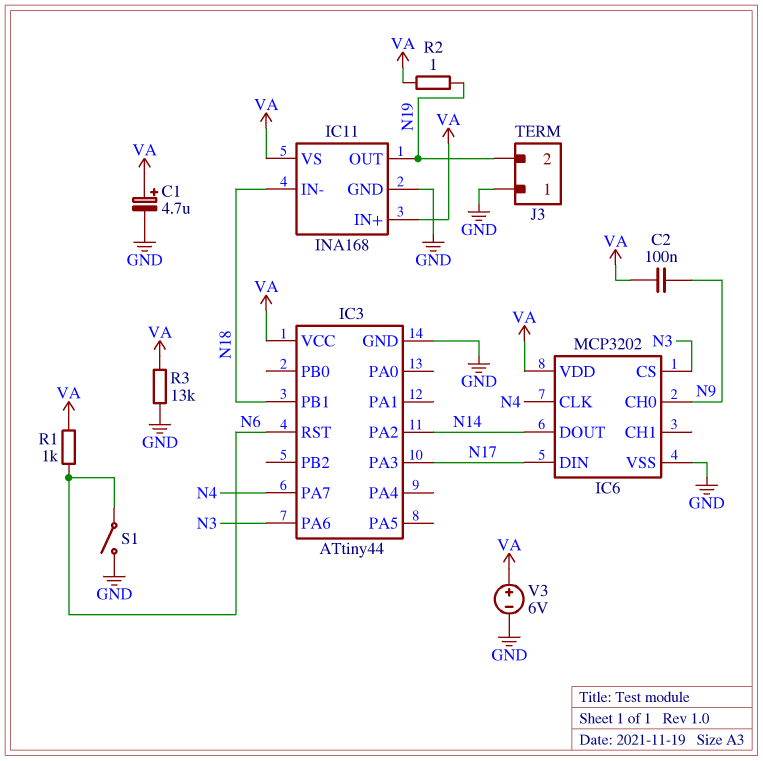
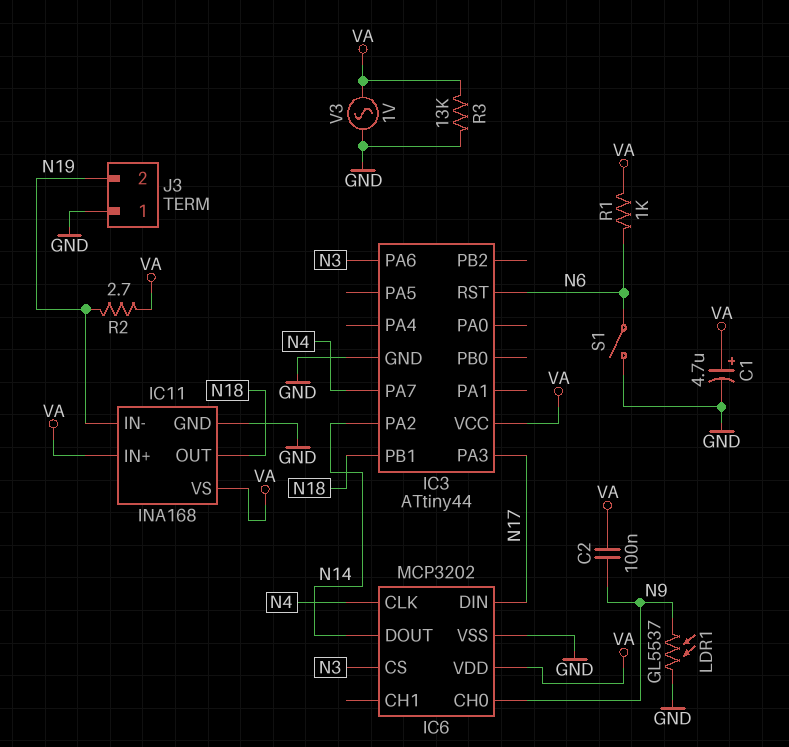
IC11 pin IN-: N18 -> N19
IC11 pin OUT: N19 -> N18
LDR1: none -> GL5537 (GND, N9)
R2: 1 (N19, VA) -> 2.7 (N19, VA)
V3: 6V (plus VA, minus GND) -> AC 1V (GND, VA)

